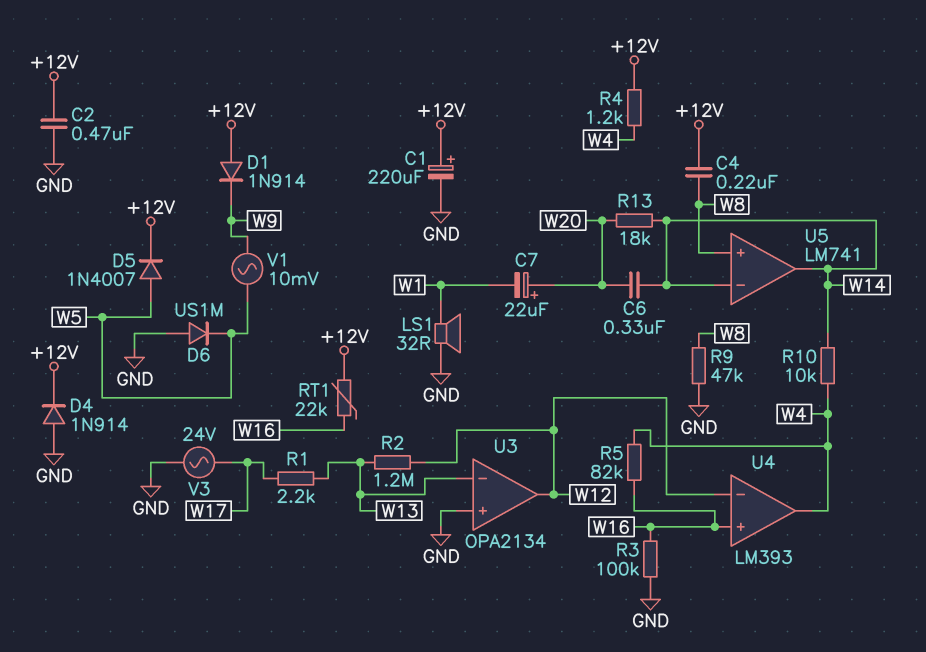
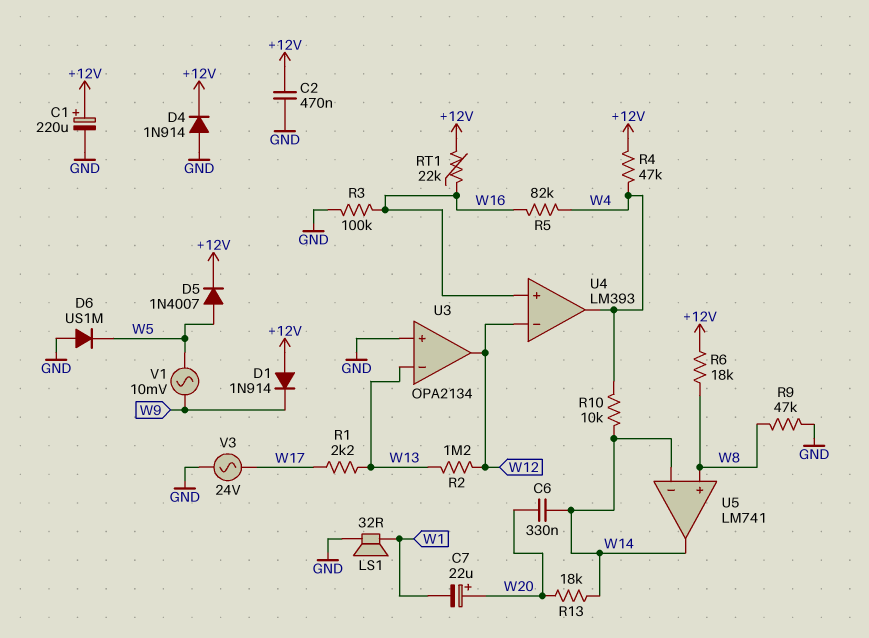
C4: 220nF (+12V, W8) -> none
R4: 1.2k (+12V, W4) -> 47k (+12V, W4)
R6: none -> 18k (+12V, W8)

